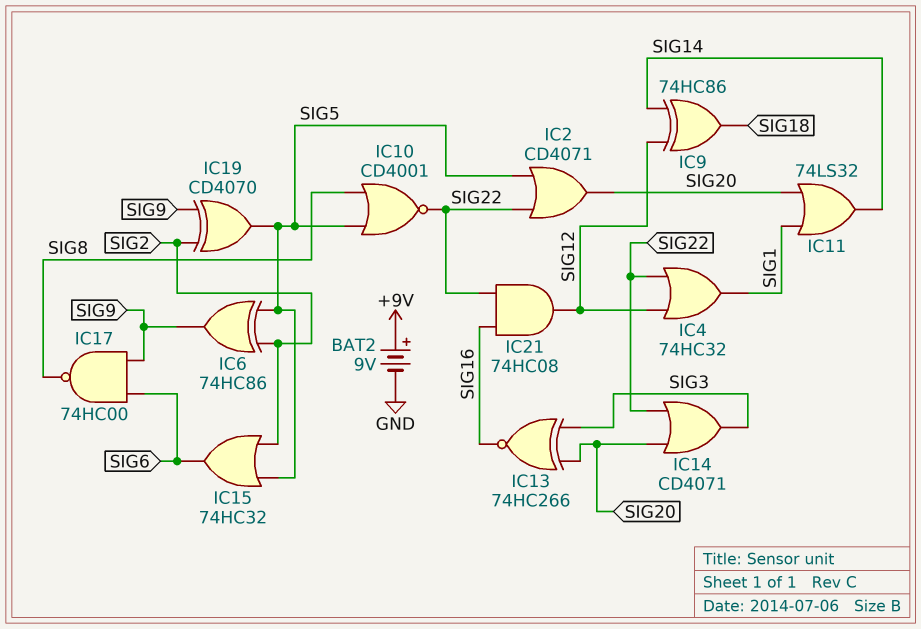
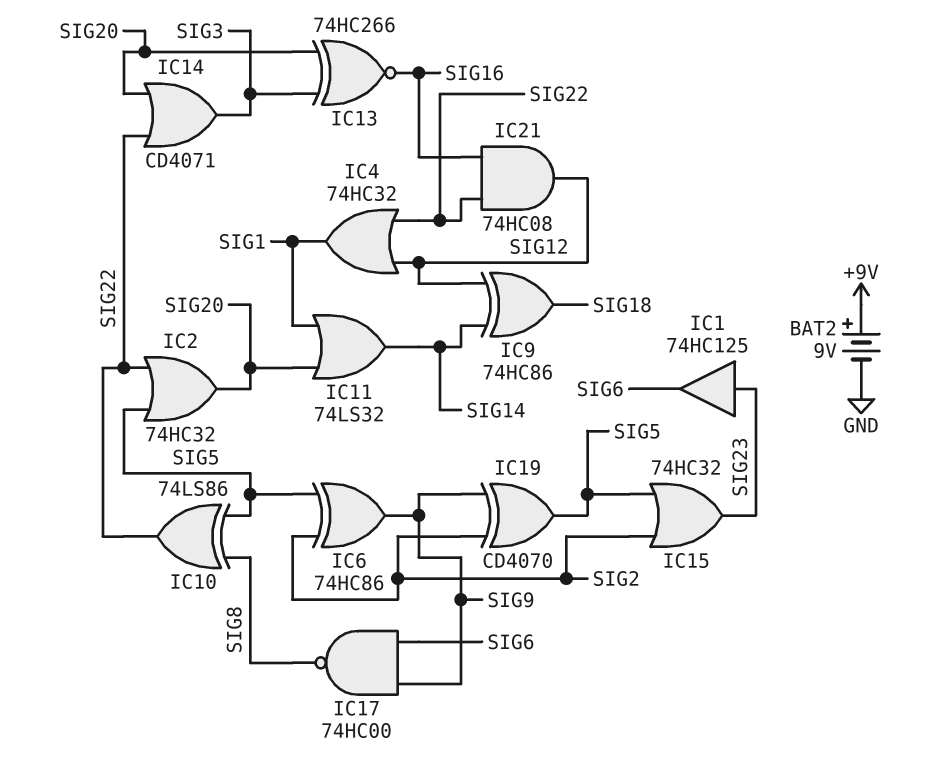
IC1: none -> buffer 74HC125 (in SIG23, out SIG6)
IC2: OR CD4071 (in SIG5, in SIG22, out SIG20) -> OR 74HC32 (in SIG5, in SIG22, out SIG20)
IC10: NOR CD4001 (in SIG5, in SIG8, out SIG22) -> XOR 74LS86 (in SIG5, in SIG8, out SIG22)
IC15: OR 74HC32 (in SIG2, in SIG5, out SIG6) -> OR 74HC32 (in SIG2, in SIG5, out SIG23)

